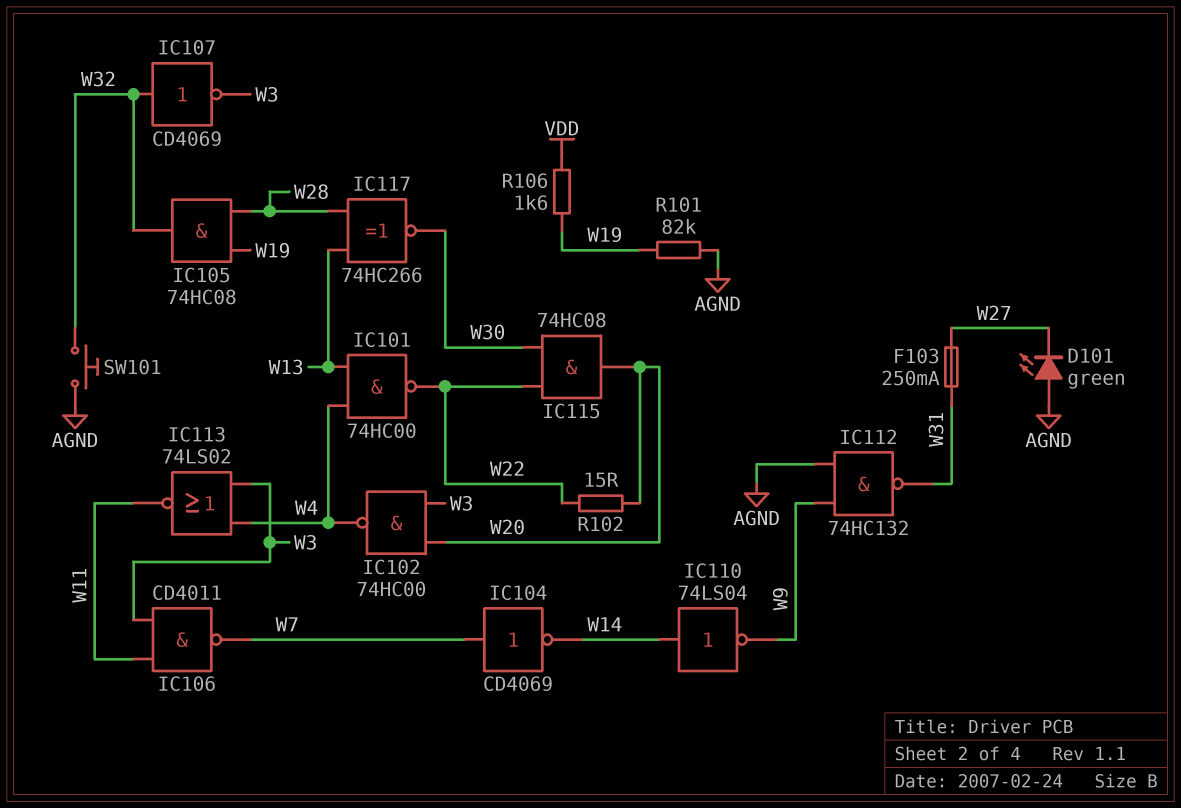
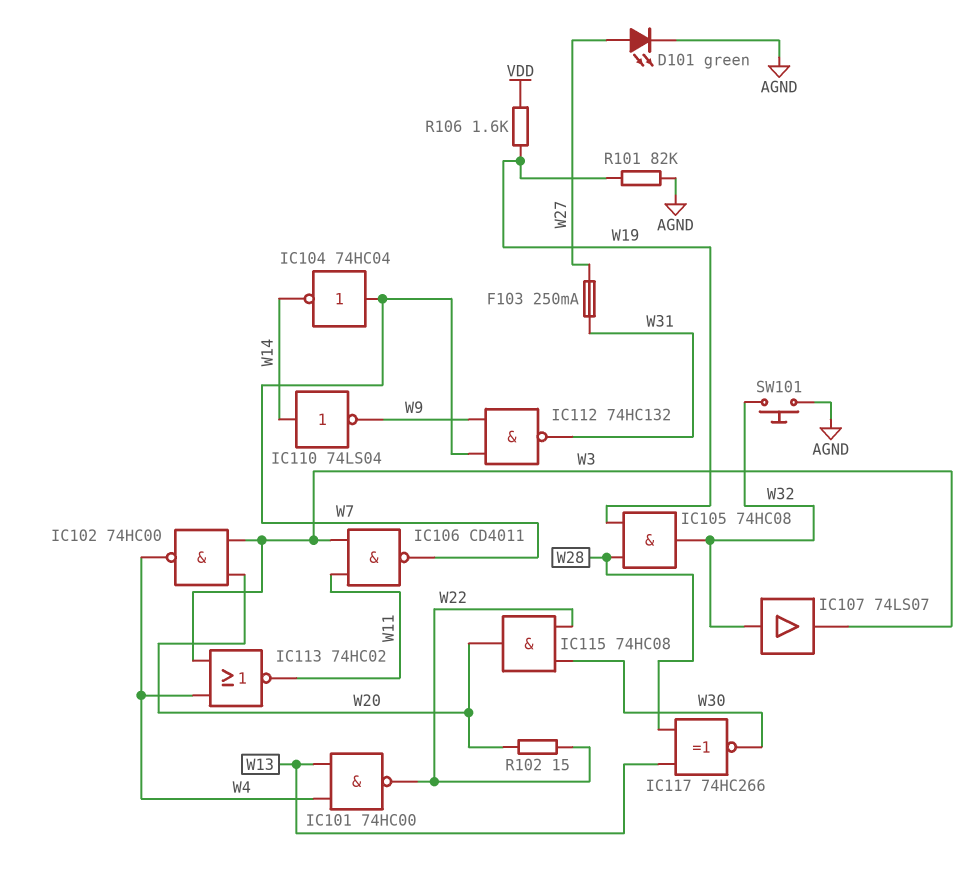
D101: LED green (A AGND, K W27) -> LED green (A W27, K AGND)
IC104: NOT CD4069 (in W7, out W14) -> NOT 74HC04 (in W7, out W14)
IC107: NOT CD4069 (in W32, out W3) -> buffer 74LS07 (in W32, out W3)
IC112: NAND 74HC132 (in AGND, in W9, out W31) -> NAND 74HC132 (in W7, in W9, out W31)
IC113: NOR 74LS02 (in W3, in W4, out W11) -> NOR 74HC02 (in W3, in W4, out W11)

